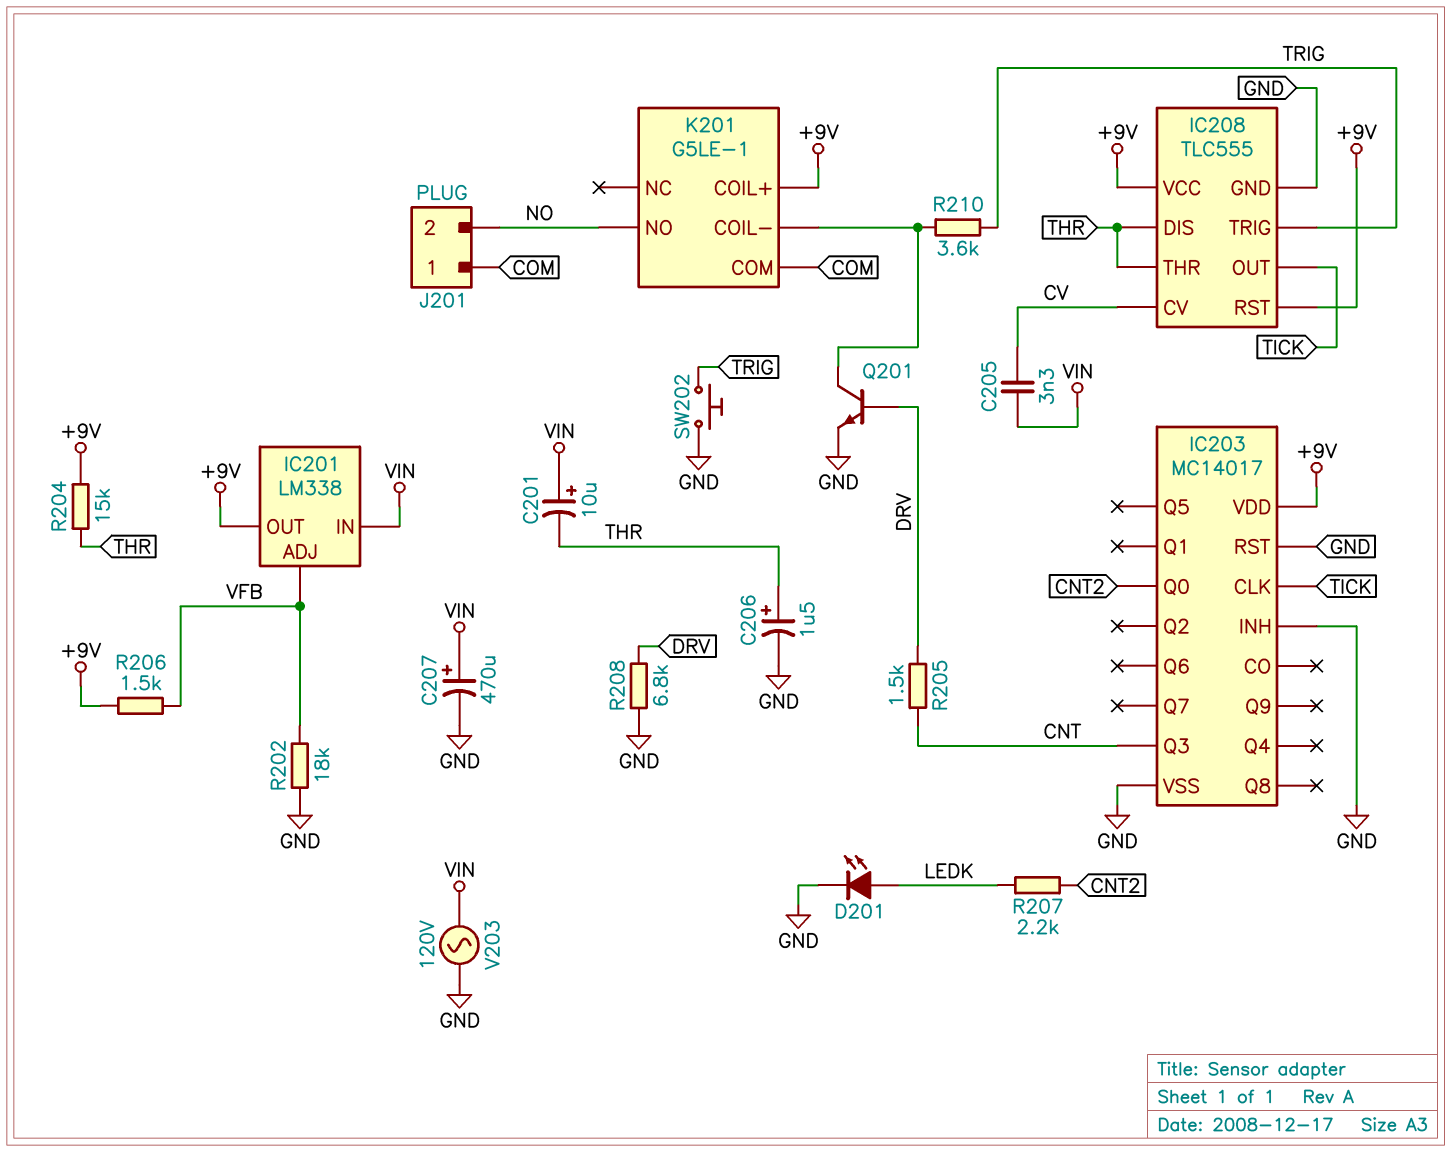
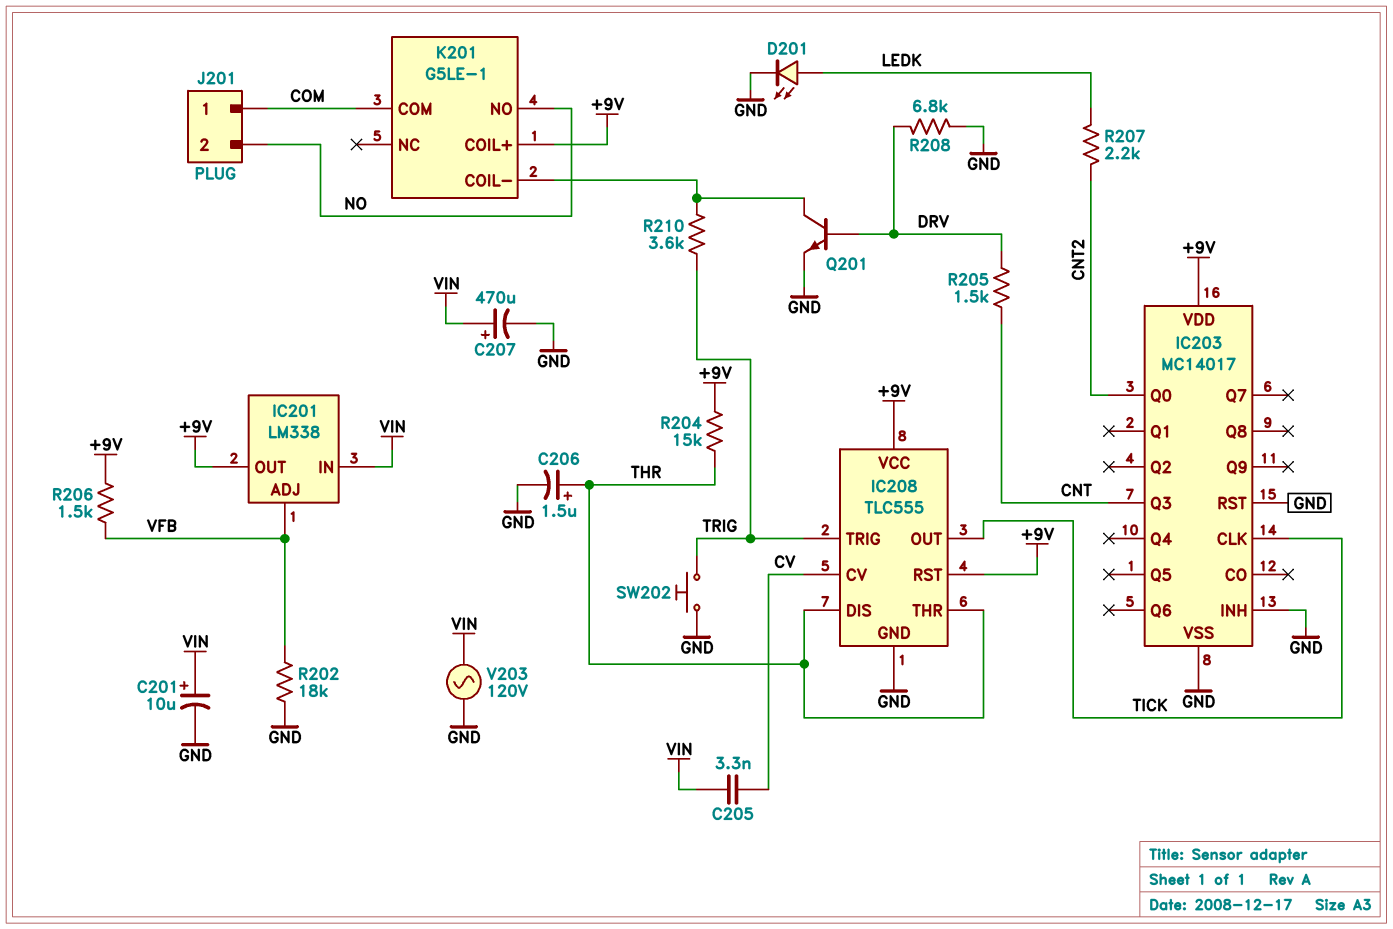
C201: 10uF (plus VIN, minus THR) -> 10uF (plus VIN, minus GND)

